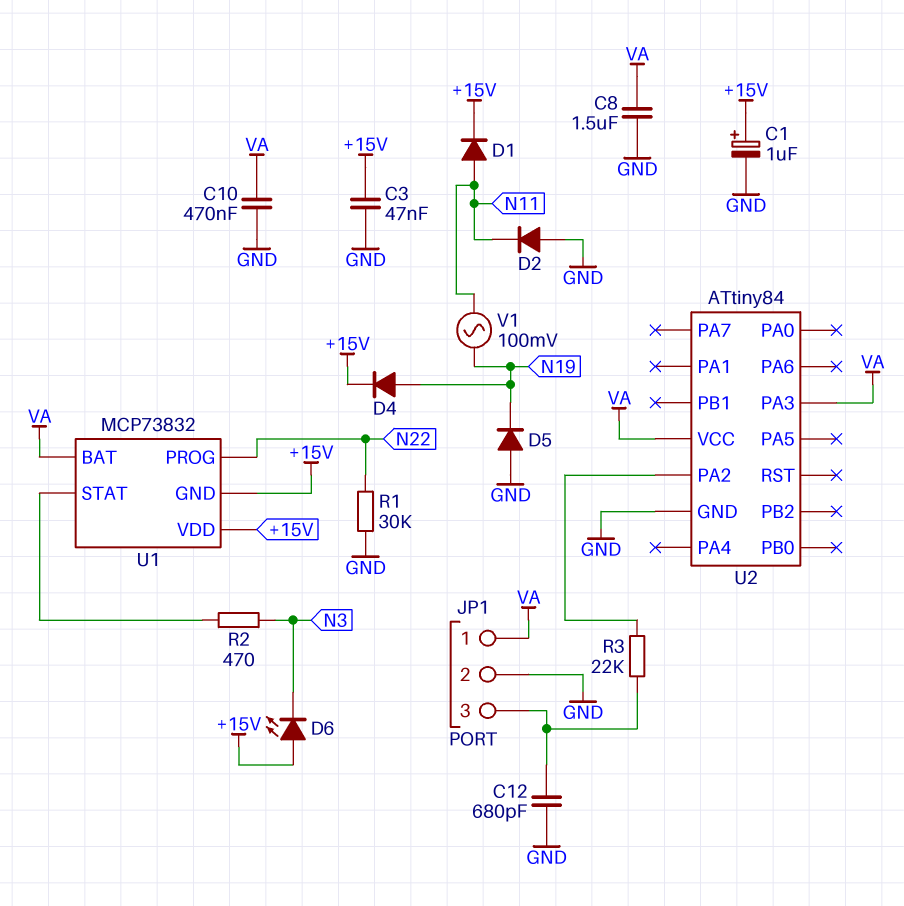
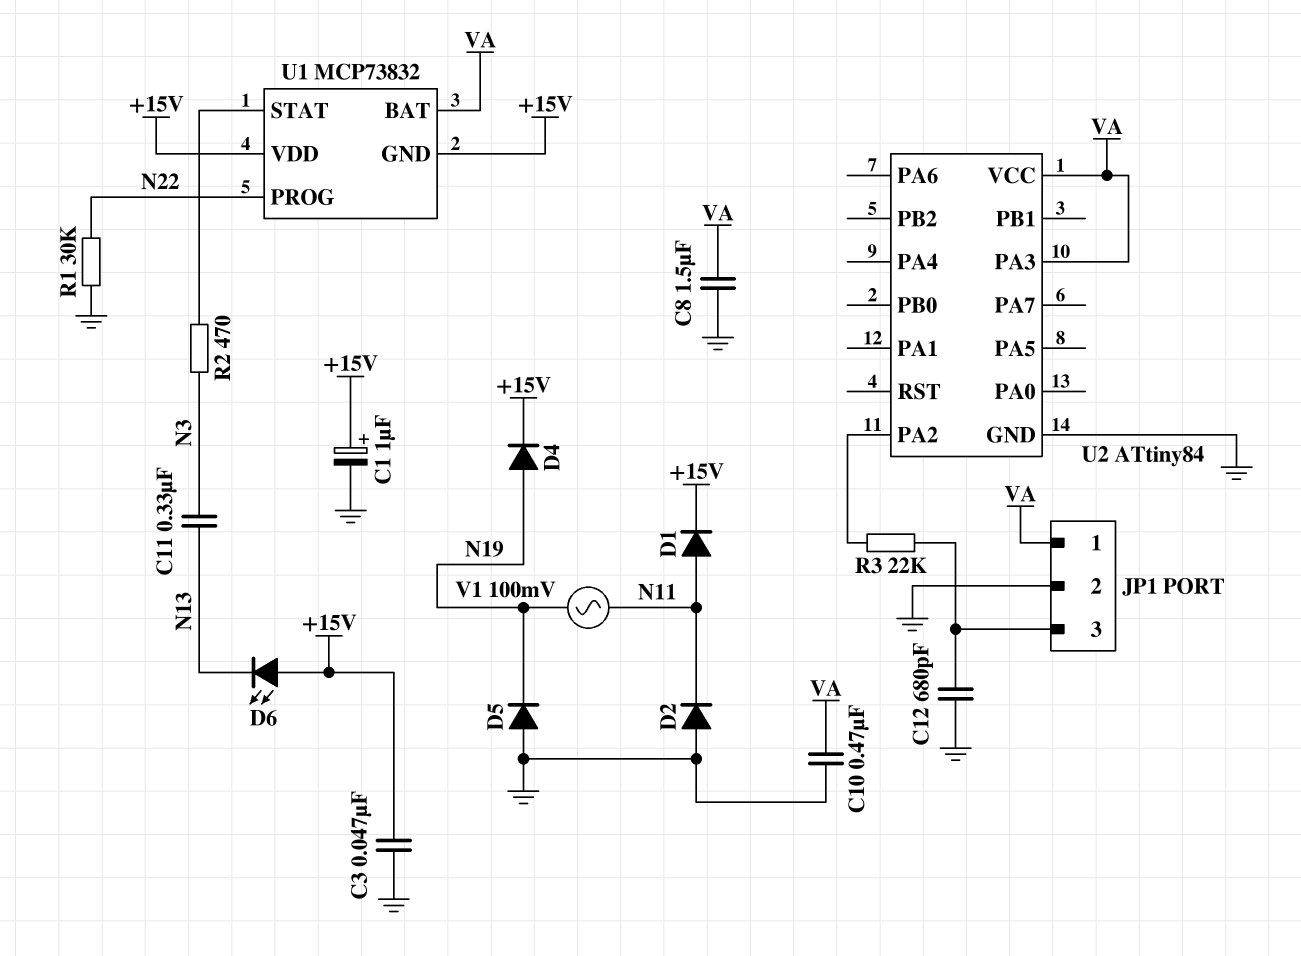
C11: none -> 330nF (N3, N13)
D6: LED (A +15V, K N3) -> LED (A +15V, K N13)

